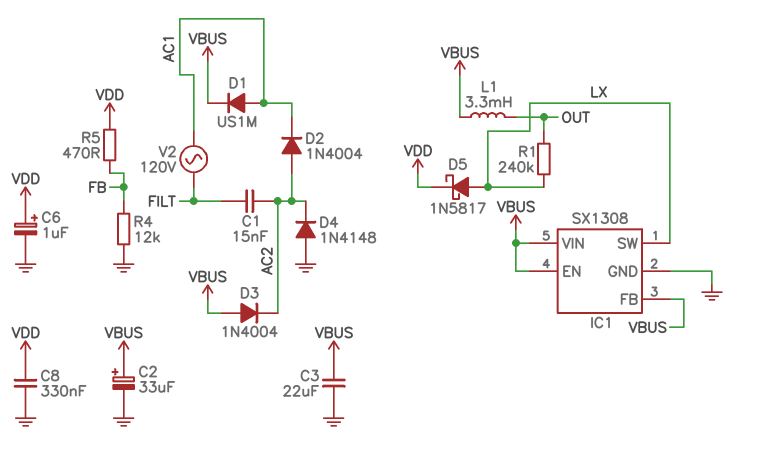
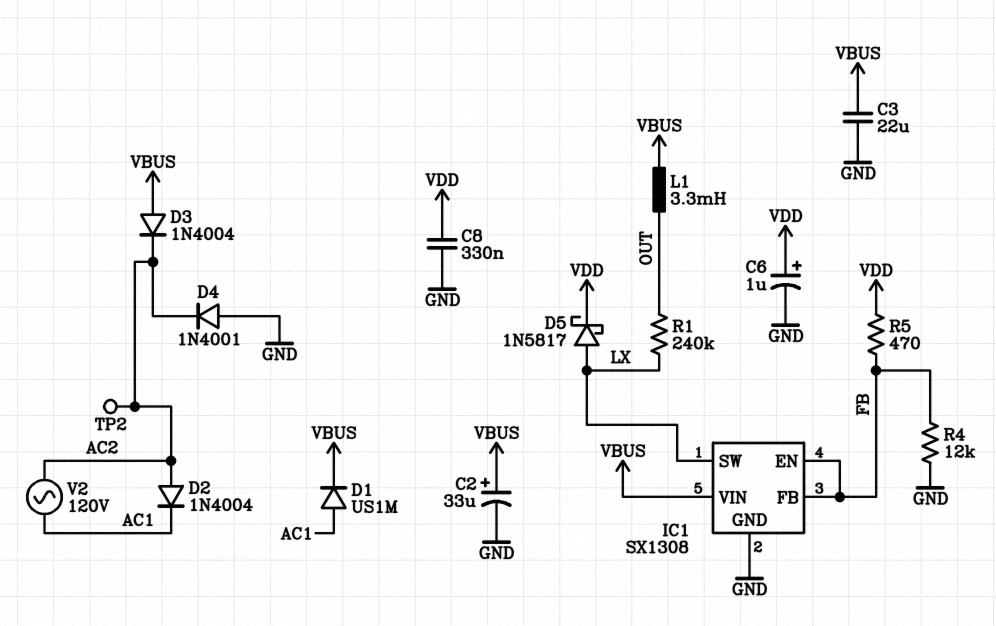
C1: 15nF (AC2, FILT) -> none
D4: diode 1N4148 (A GND, K AC2) -> diode 1N4001 (A GND, K AC2)
IC1 pin EN: VBUS -> FB
IC1 pin FB: VBUS -> FB
TP2: none -> test point (AC2)
V2: AC 120V (AC1, FILT) -> AC 120V (AC1, AC2)

